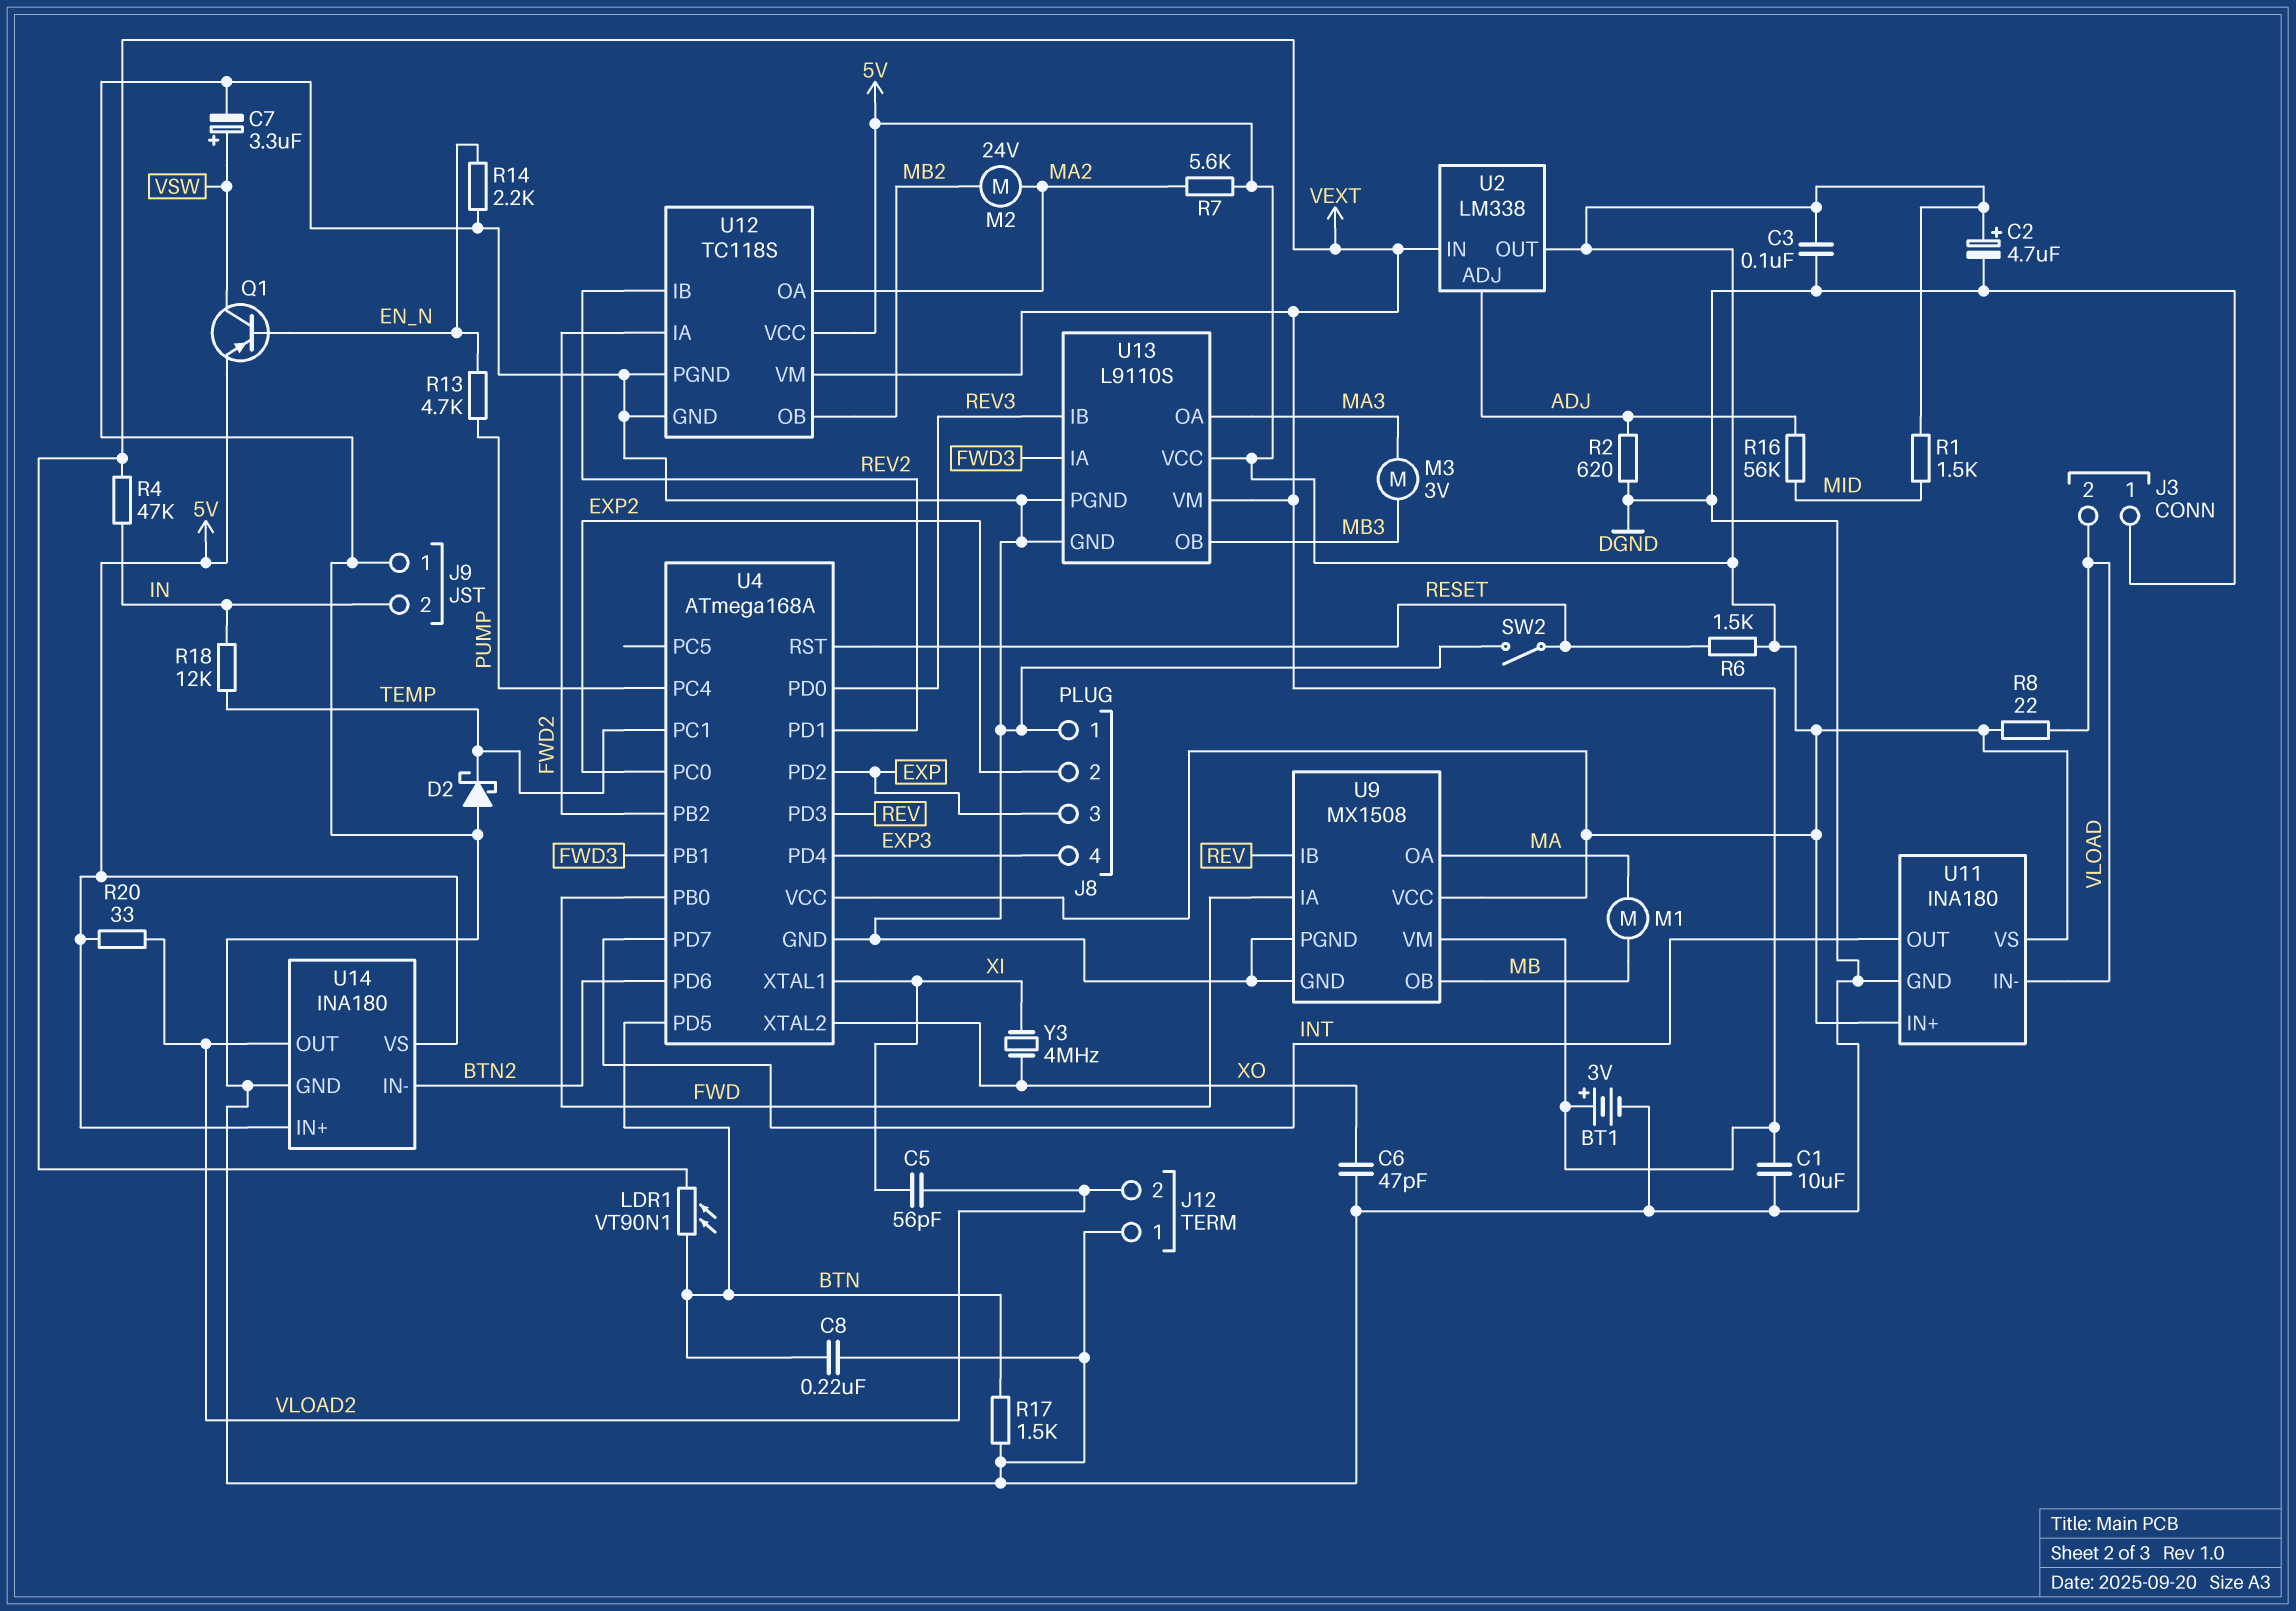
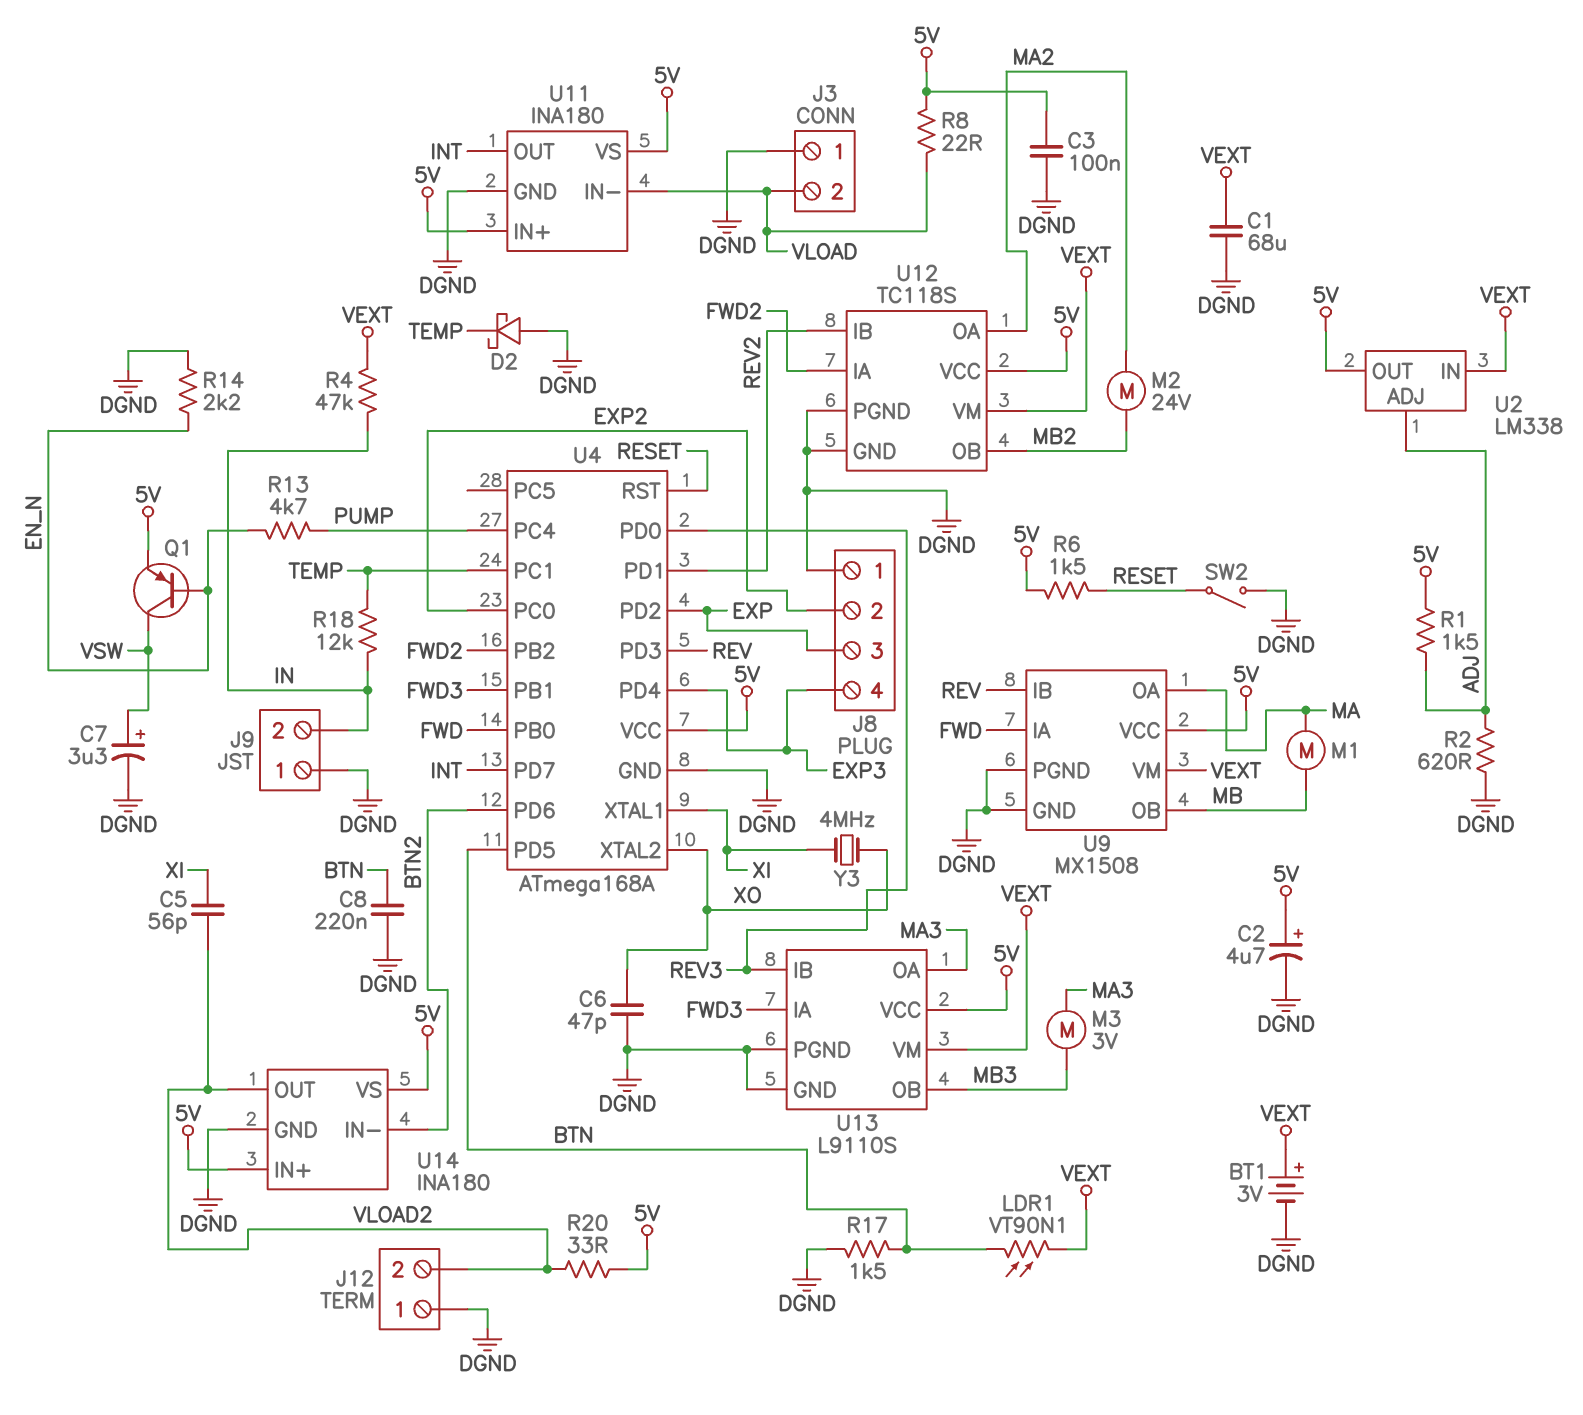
C1: 10uF (DGND, VEXT) -> 68uF (DGND, VEXT)
R1: 1.5k (5V, MID) -> 1.5k (5V, ADJ)
R7: 5.6k (5V, MA2) -> none
R16: 56k (ADJ, MID) -> none

